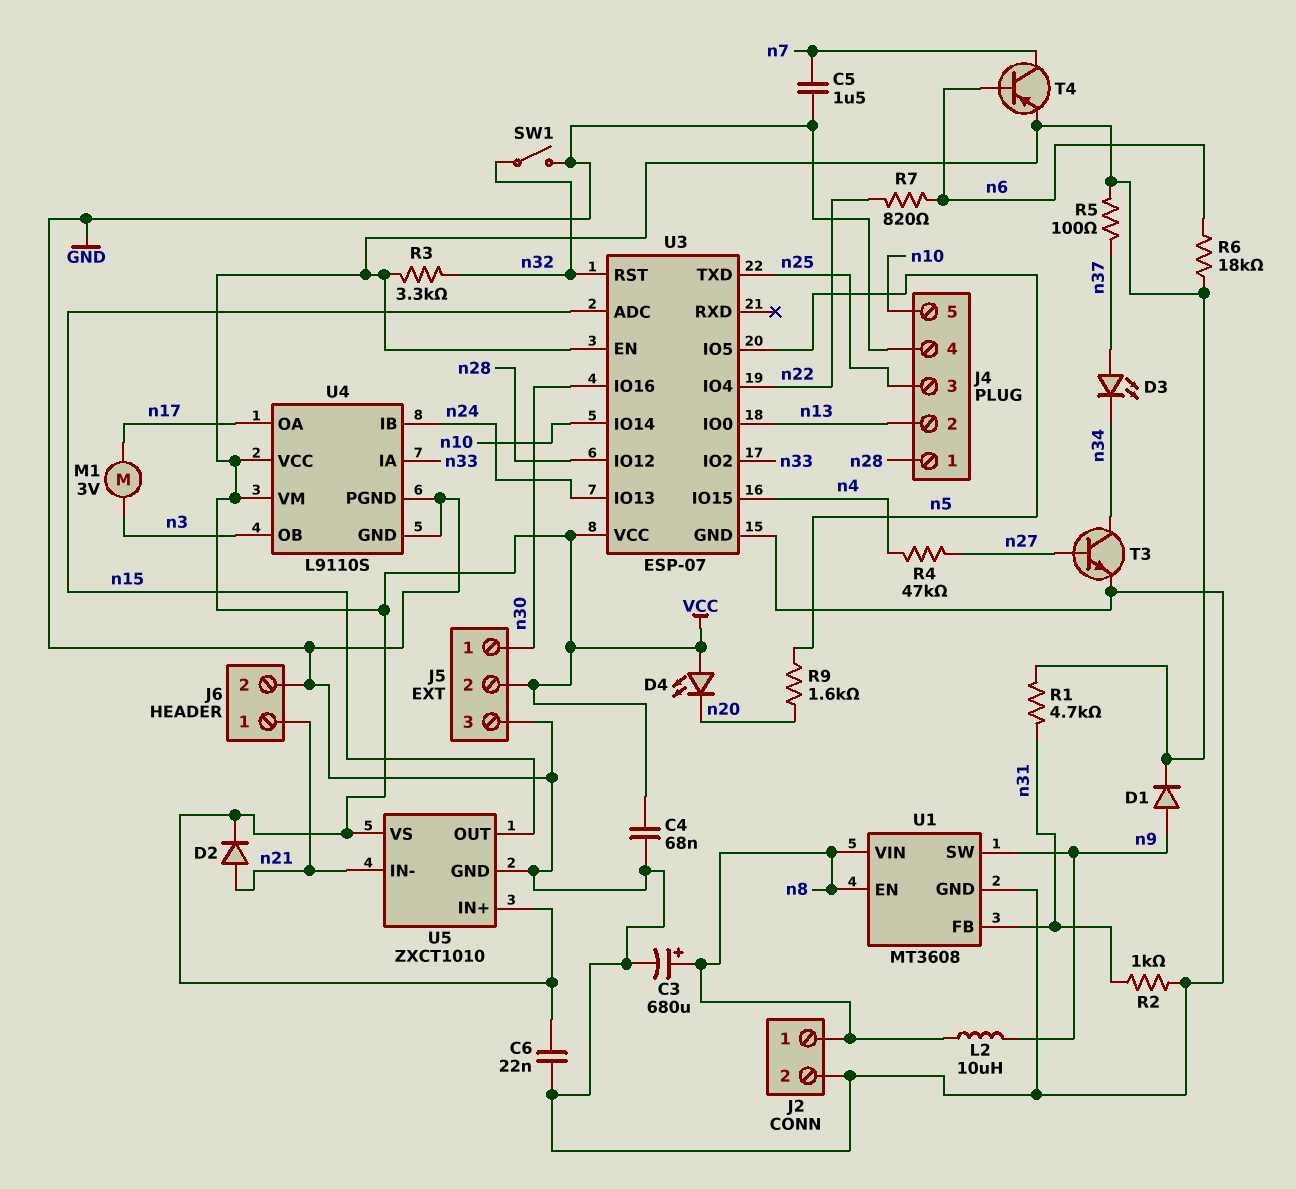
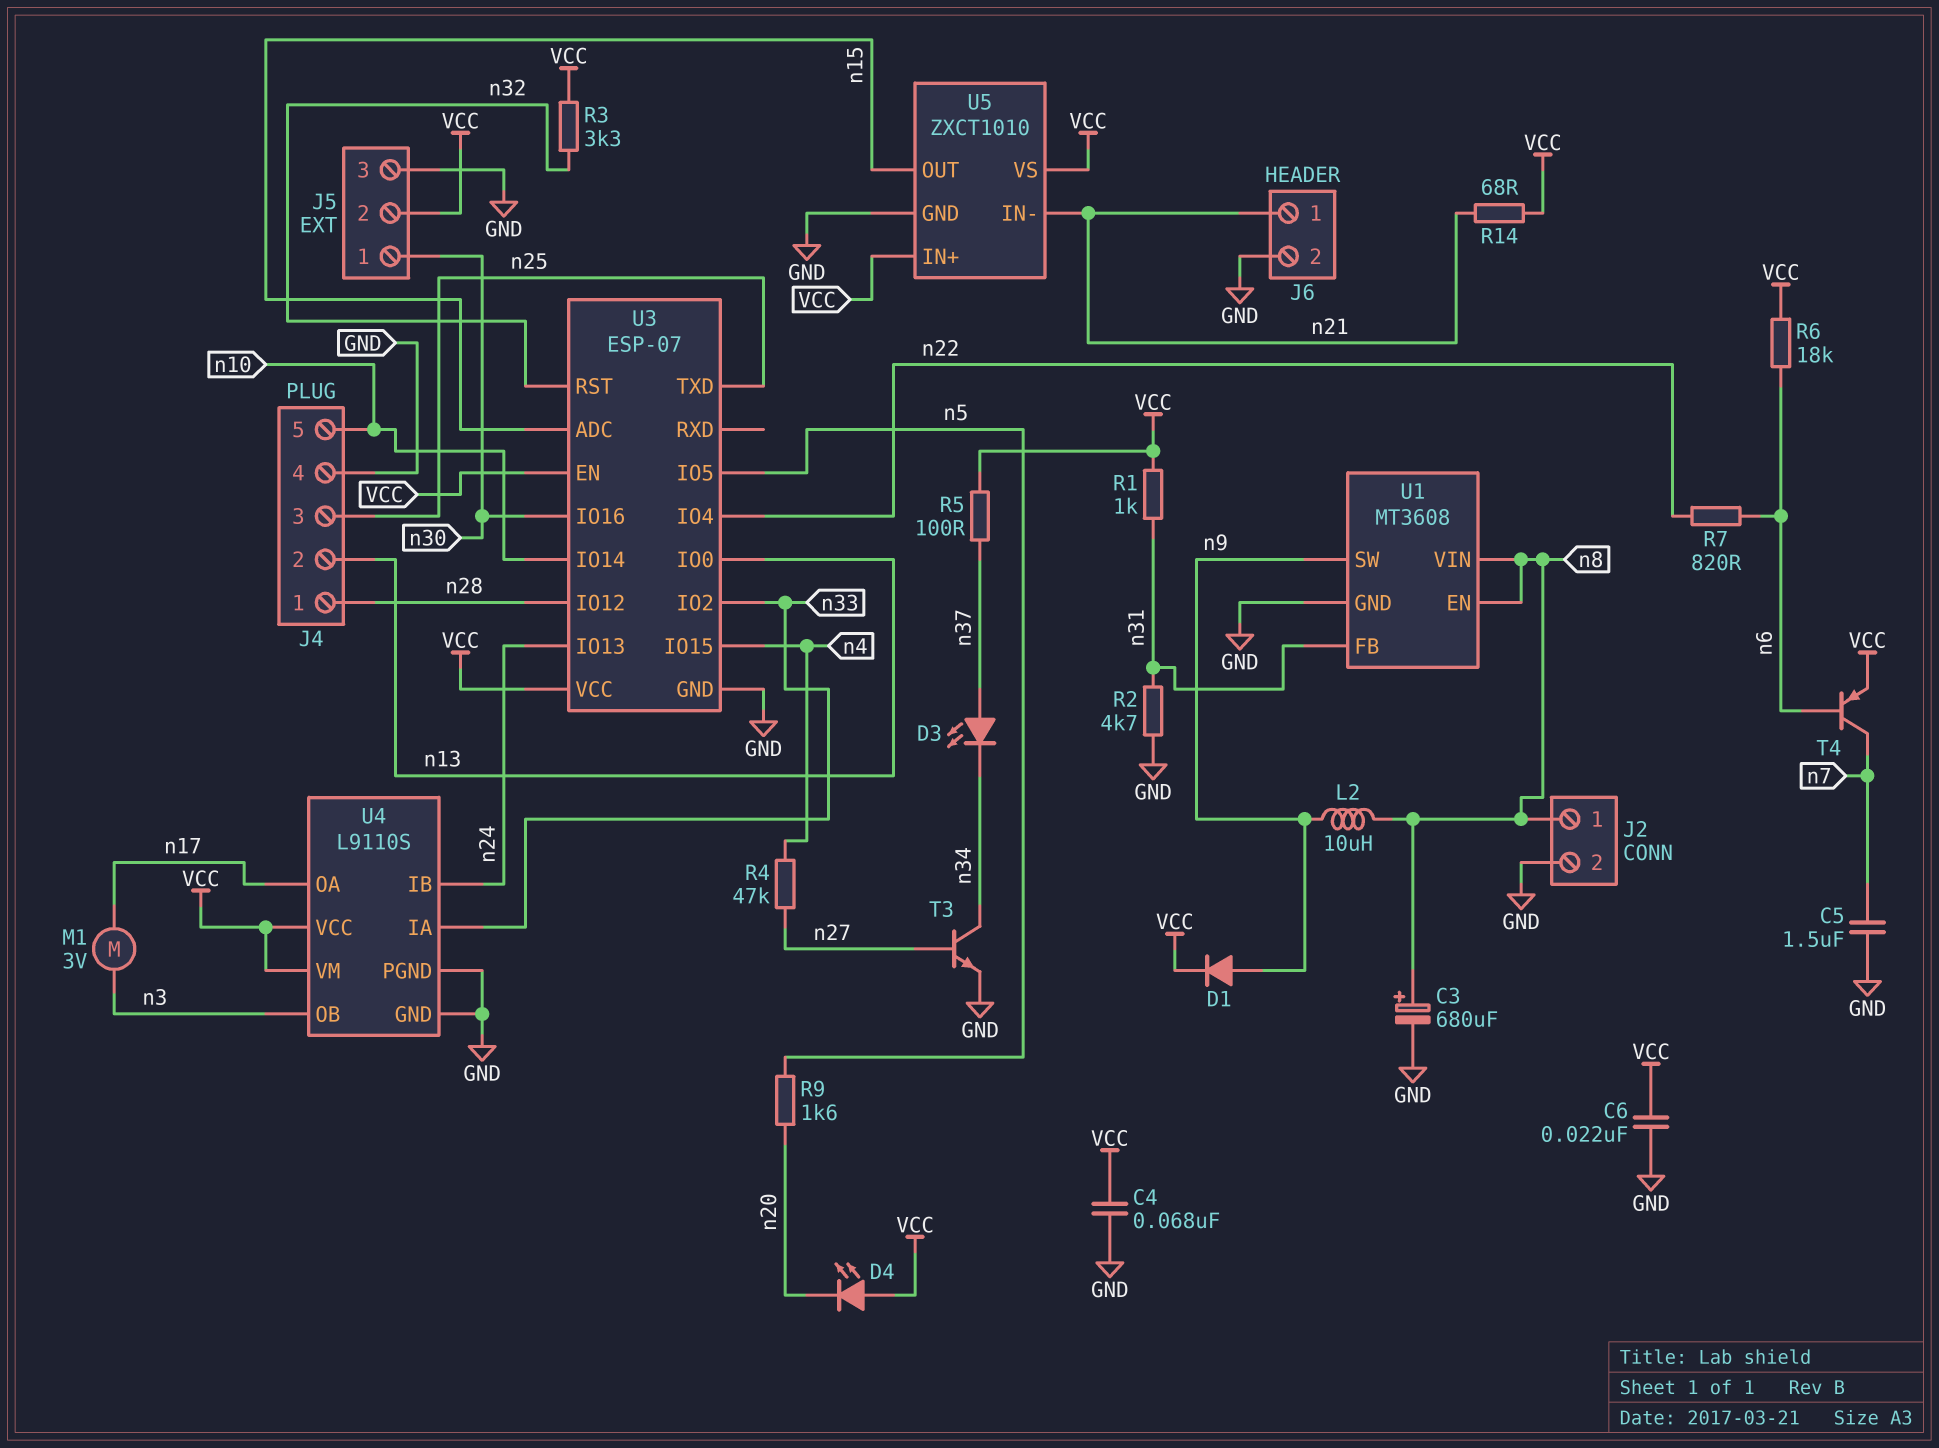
D2: diode (A n21, K VCC) -> none
R1: 4.7k (VCC, n31) -> 1k (VCC, n31)
R2: 1k (GND, n31) -> 4.7k (GND, n31)
R14: none -> 68 (VCC, n21)
SW1: switch (GND, n32) -> none

